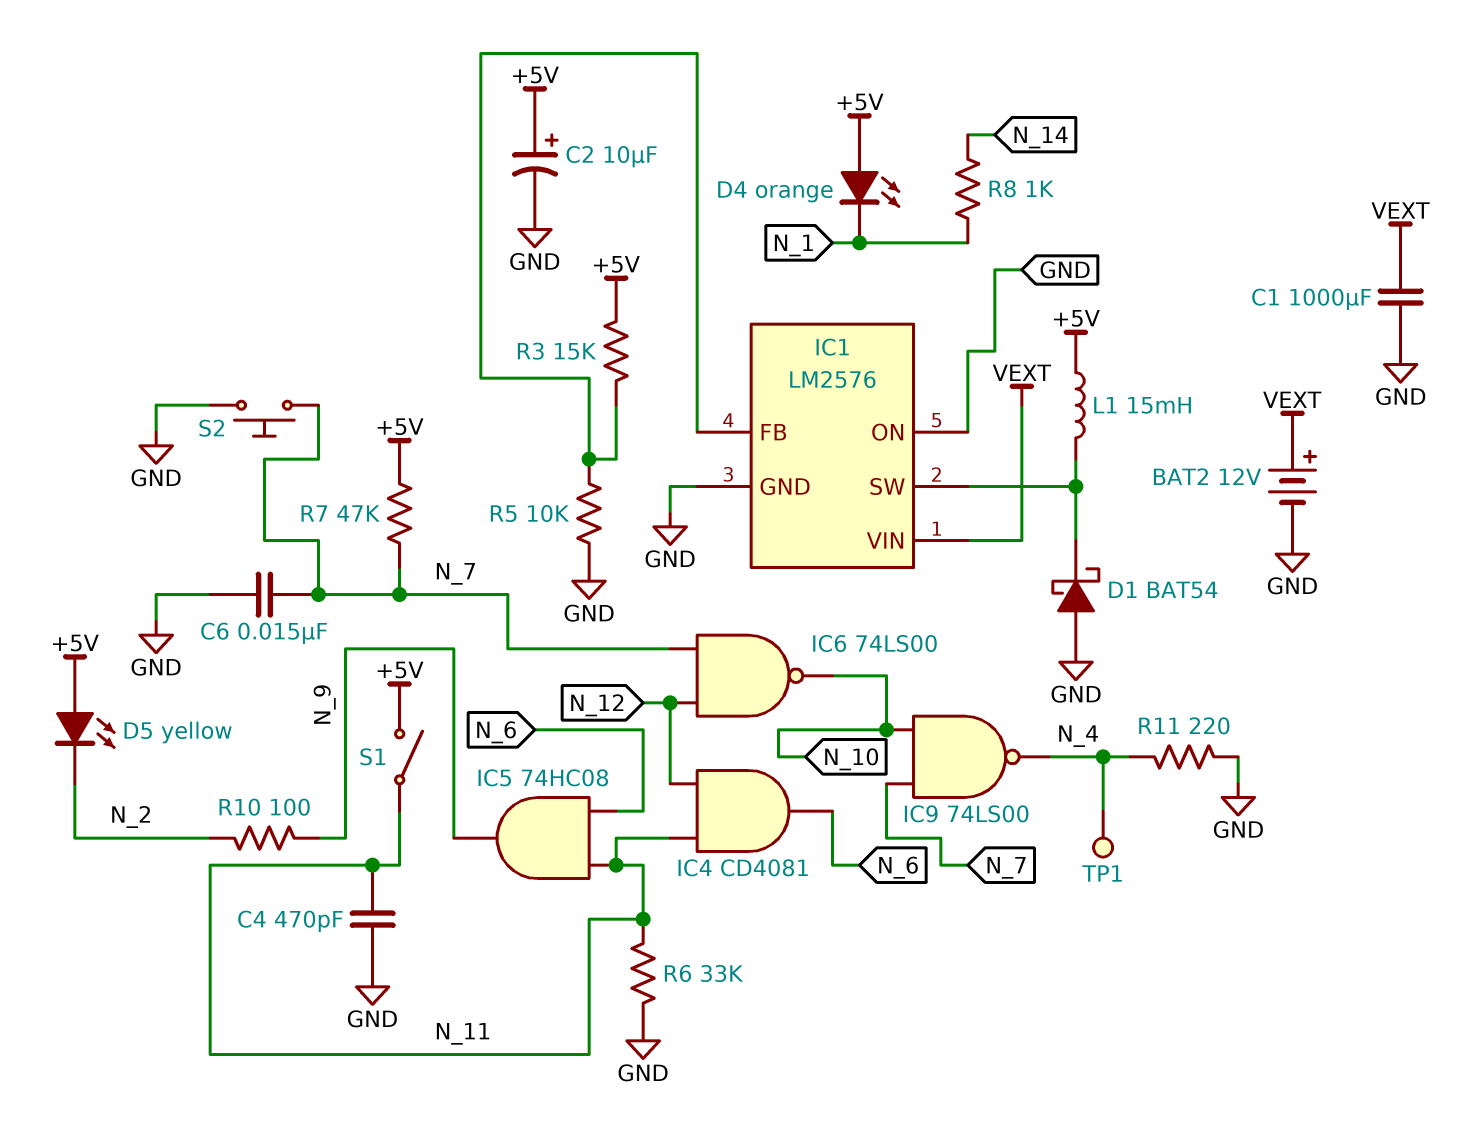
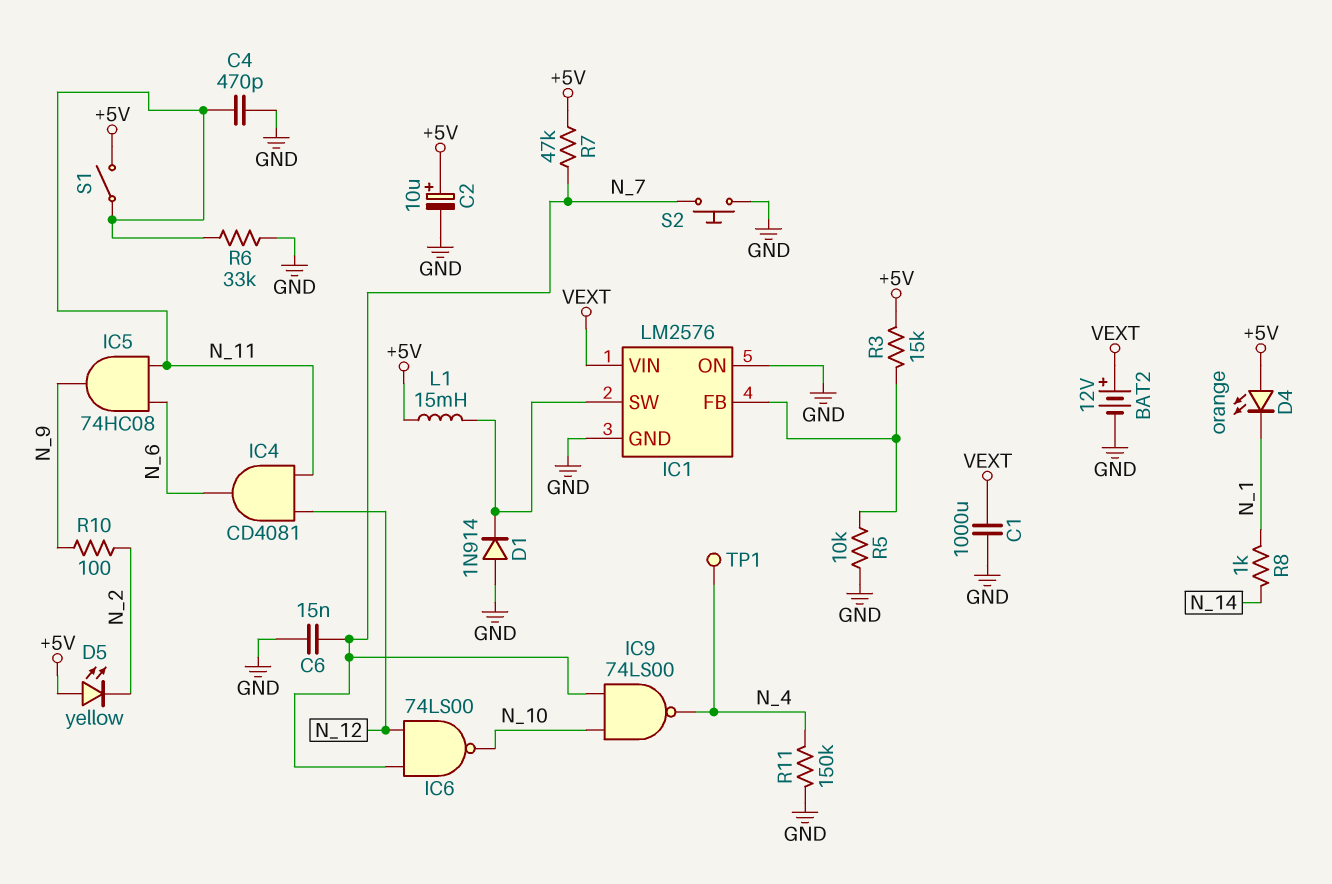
D1: schottky BAT54 (A GND, K IC1/SW) -> diode 1N914 (A GND, K IC1/SW)
R11: 220 (GND, N_4) -> 150k (GND, N_4)

